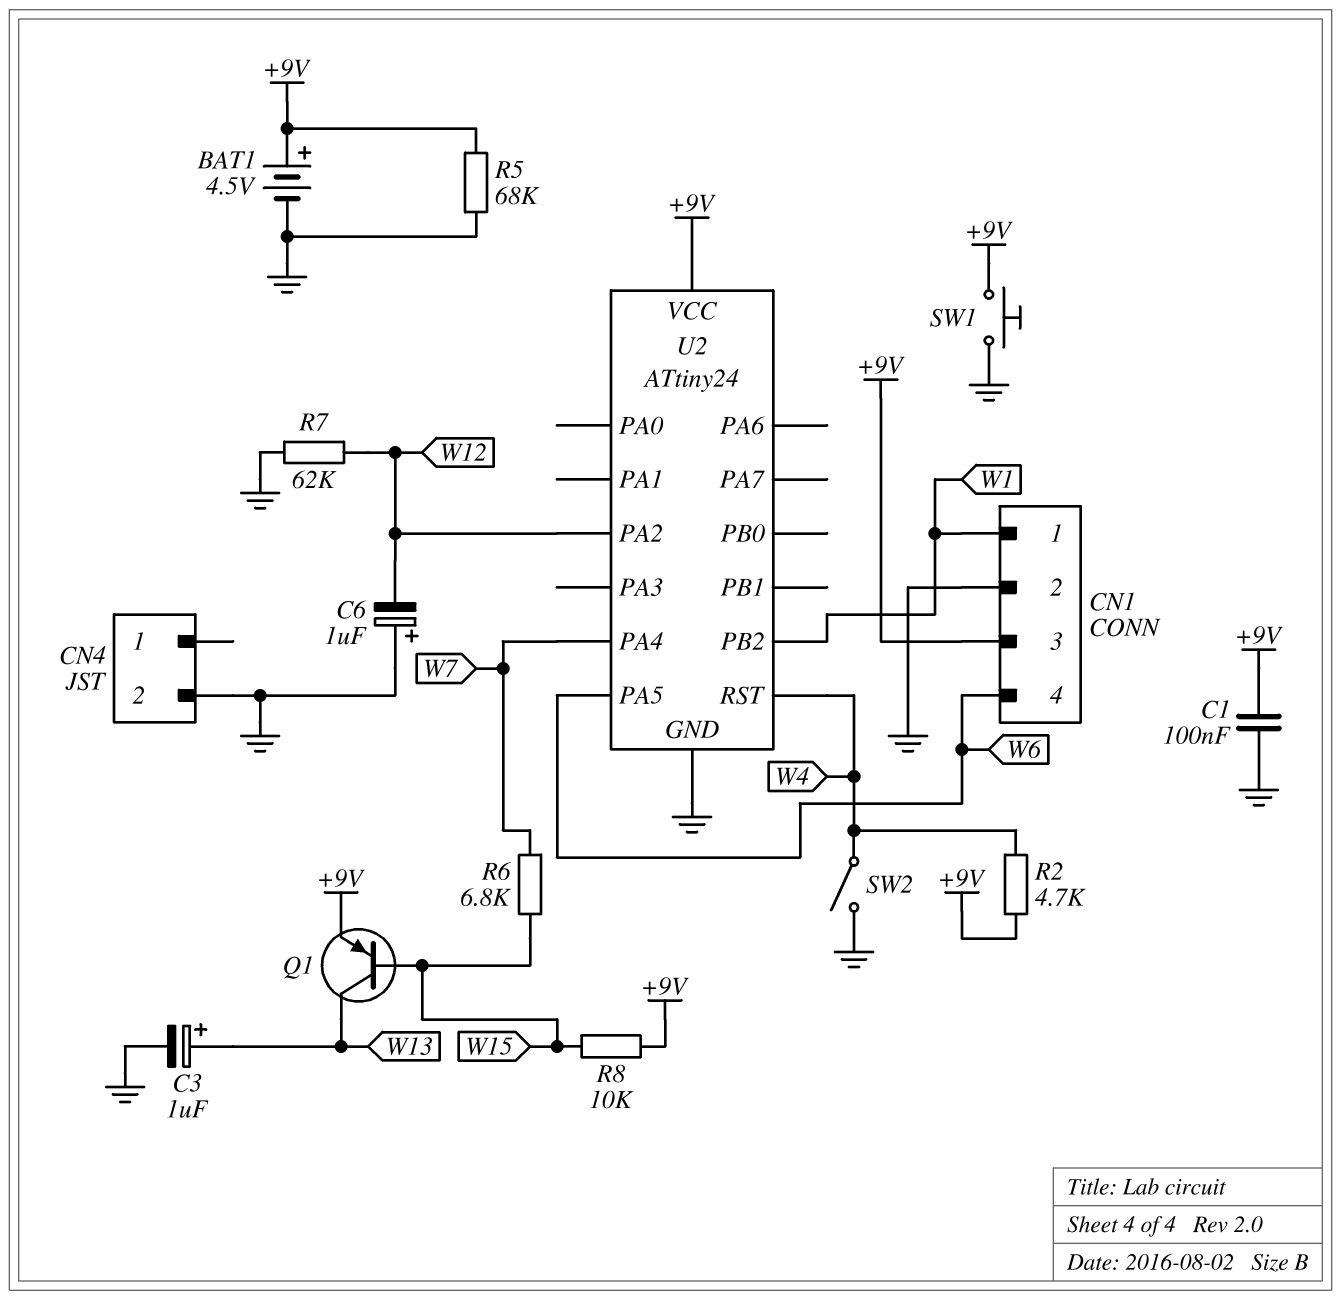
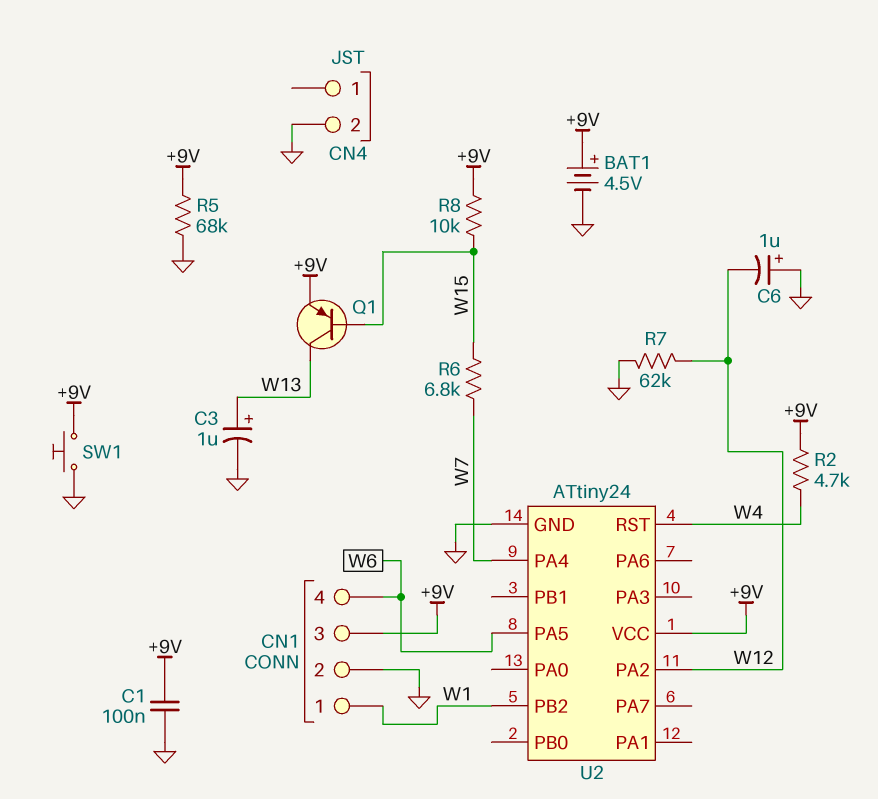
SW2: switch (GND, W4) -> none

